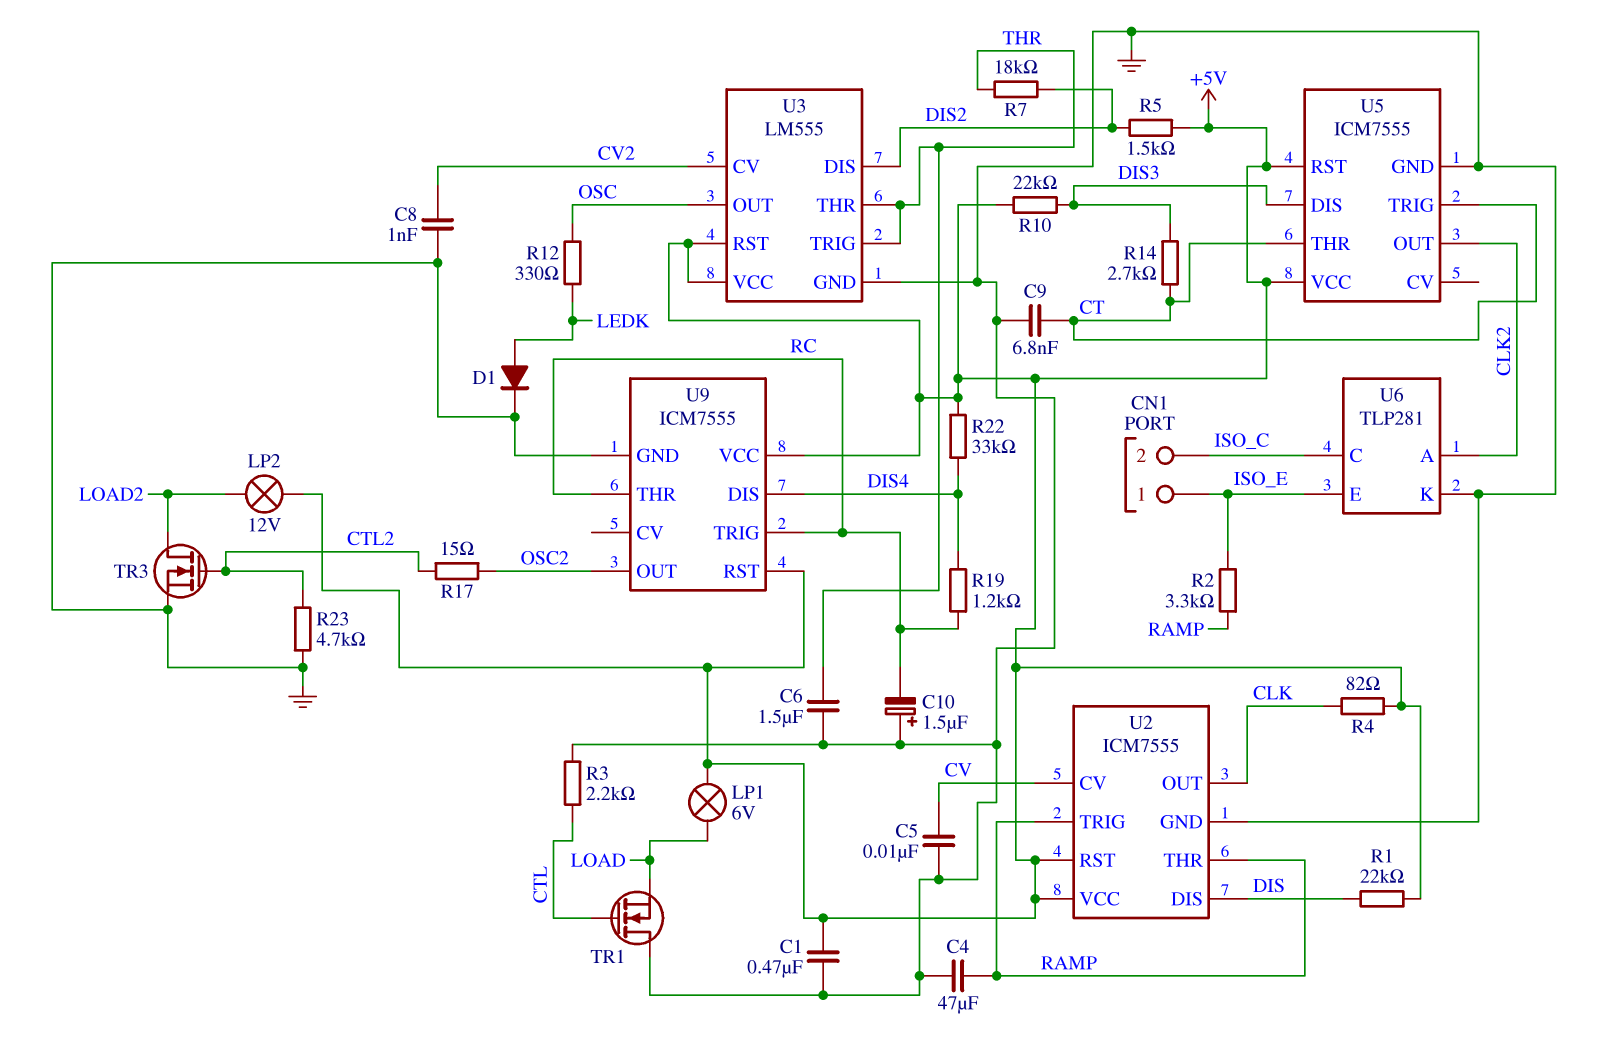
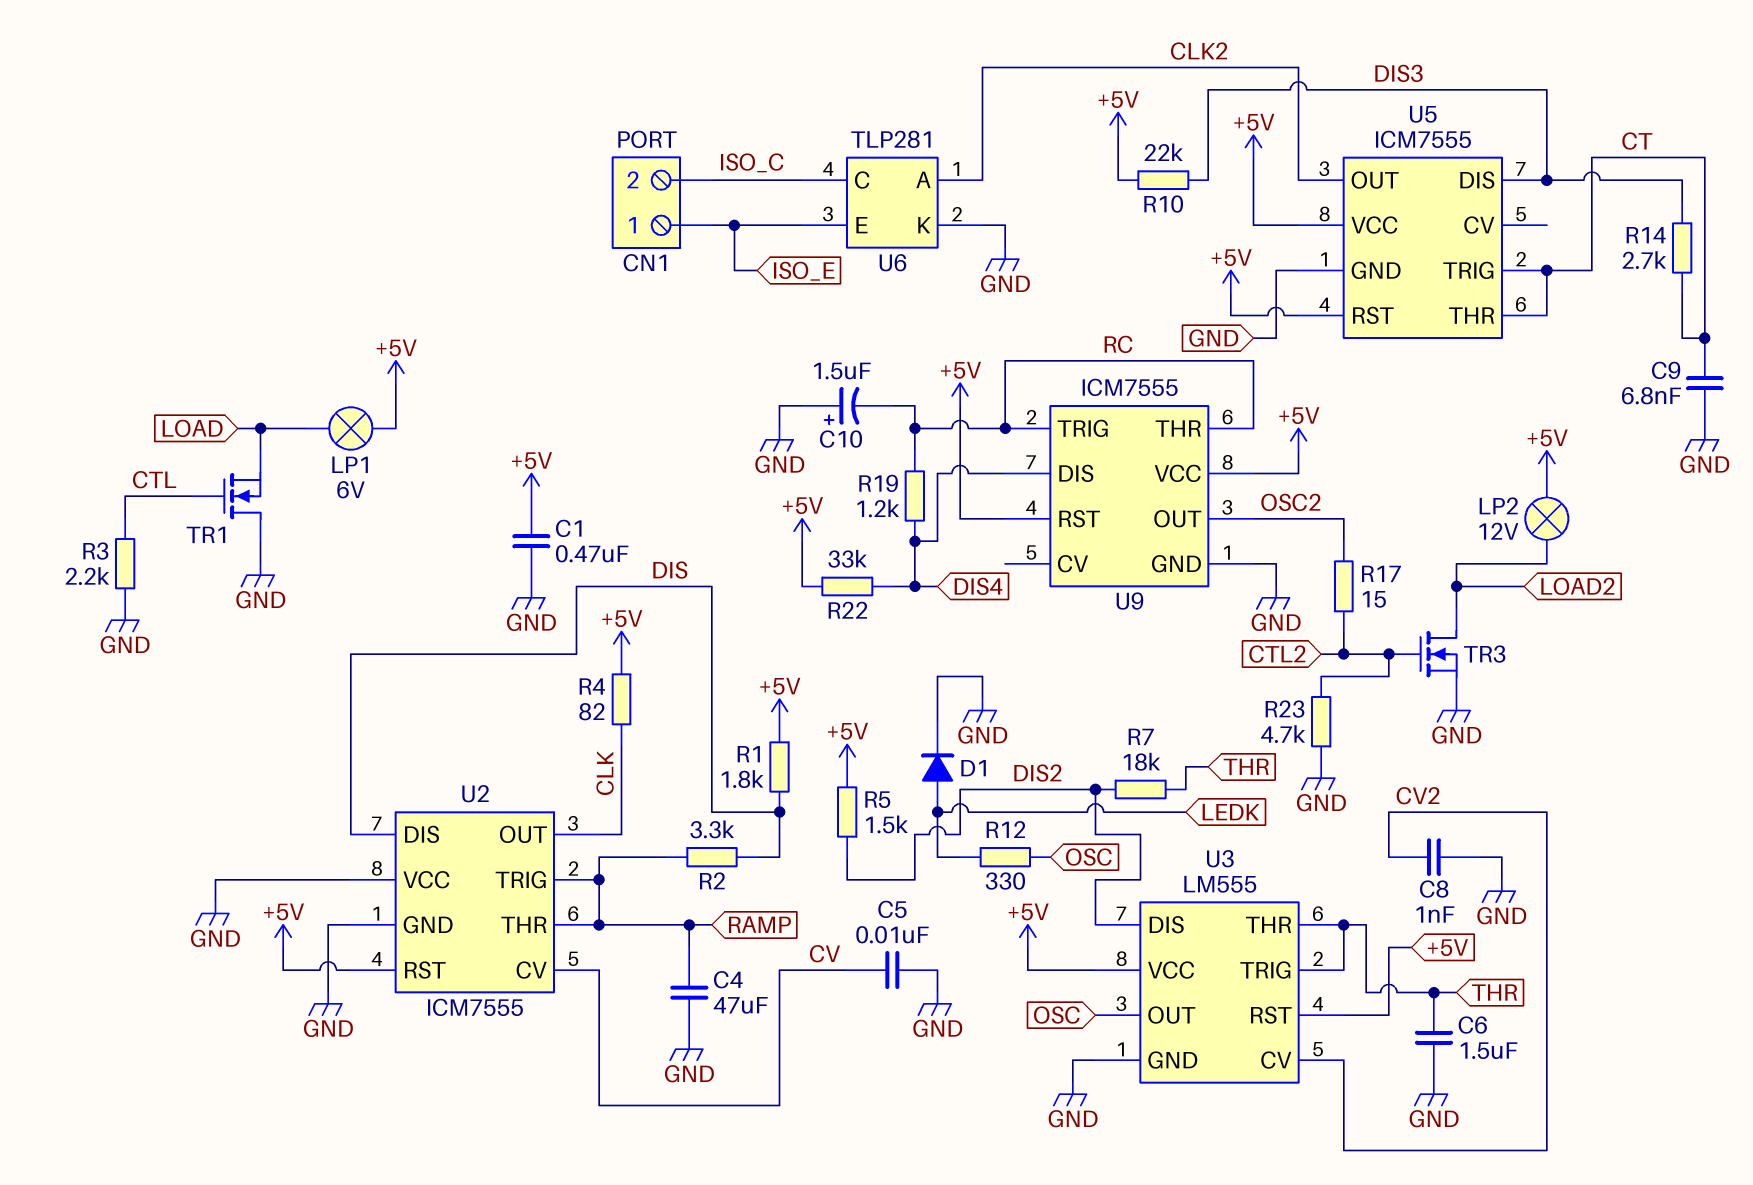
R1: 22k (+5V, DIS) -> 1.8k (+5V, DIS)
R2: 3.3k (ISO_E, RAMP) -> 3.3k (DIS, RAMP)
U2 pin VCC: +5V -> GND

